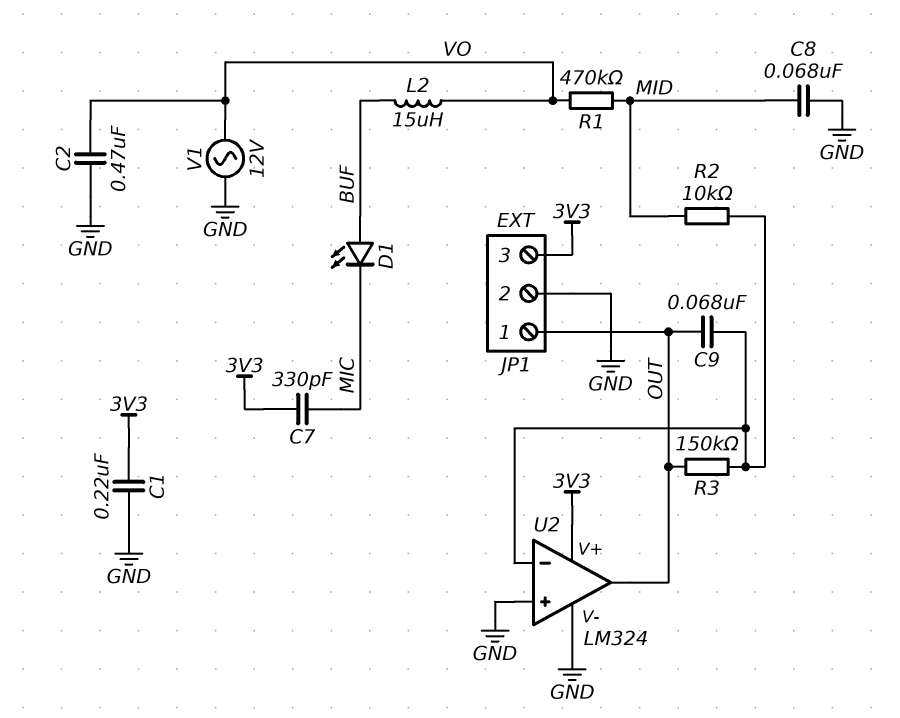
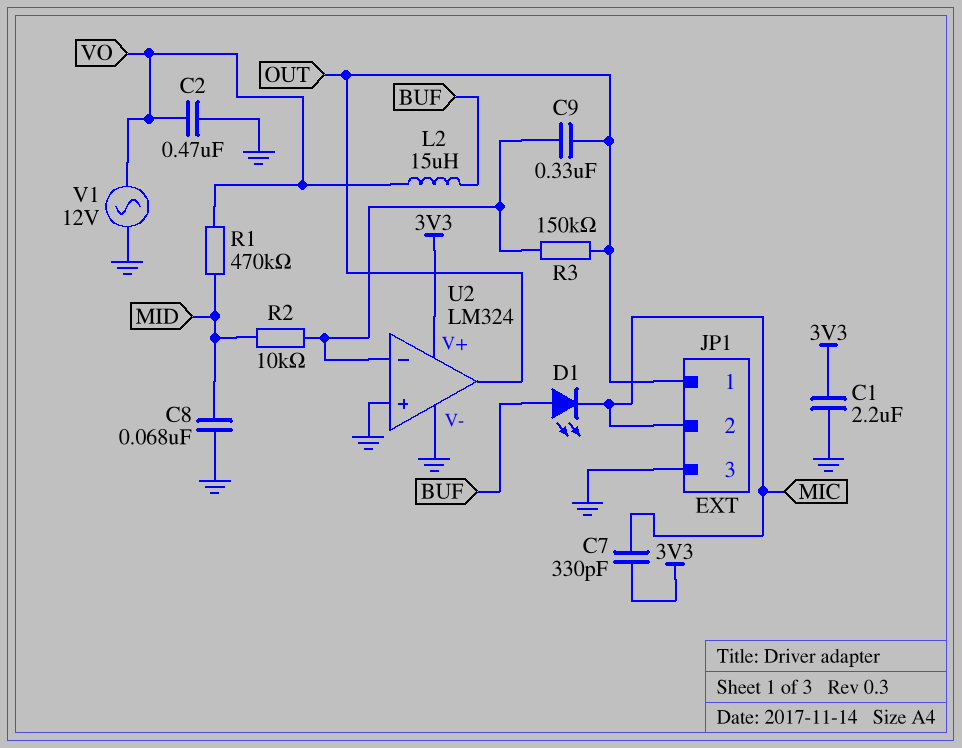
C1: 220nF (3V3, GND) -> 2.2uF (3V3, GND)
C9: 68nF (OUT, U2/in-) -> 330nF (OUT, U2/in-)
JP1 pin 2: GND -> MIC
JP1 pin 3: 3V3 -> GND

